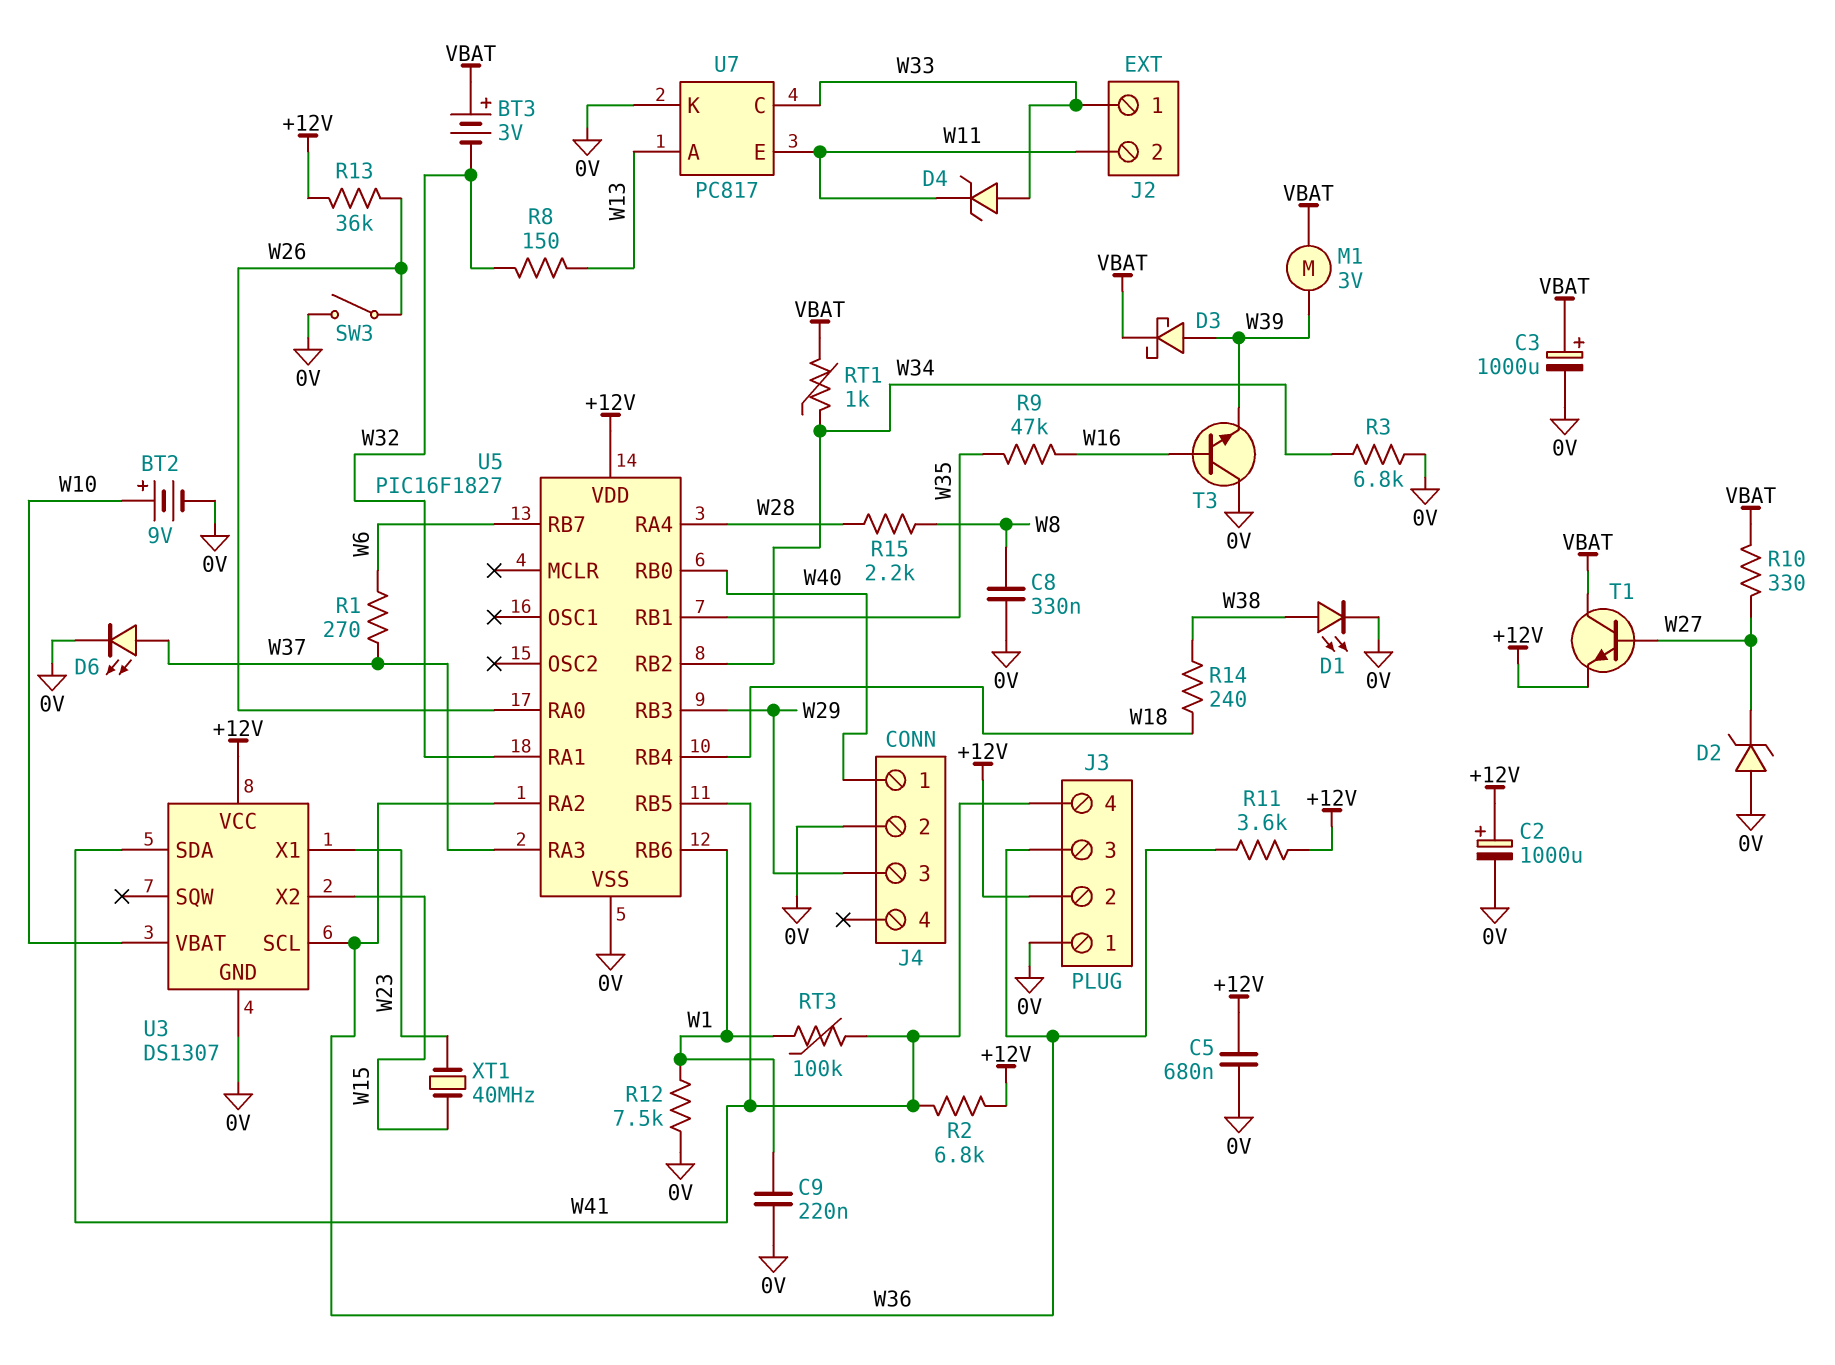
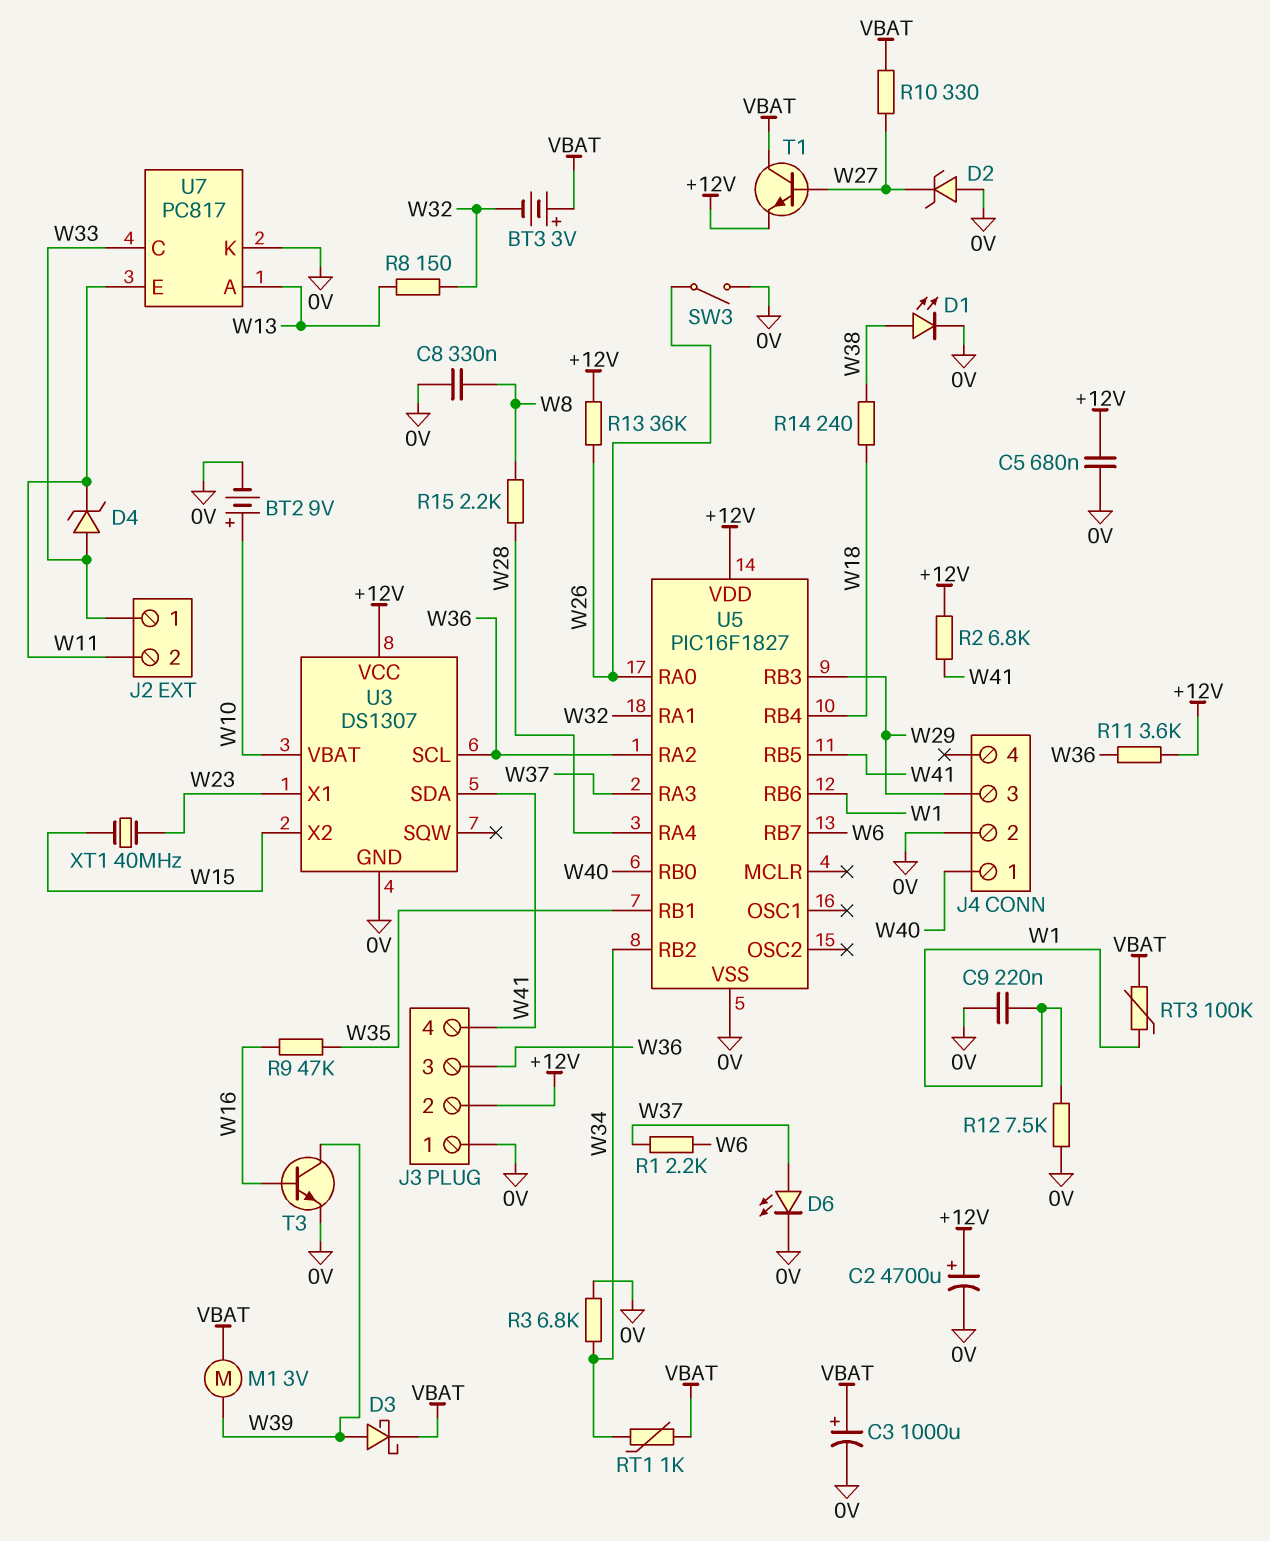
C2: 1000uF (plus +12V, minus 0V) -> 4700uF (plus +12V, minus 0V)
R1: 270 (W6, W37) -> 2.2k (W6, W37)
RT3: 100k (W1, W41) -> 100k (VBAT, W1)
T3: NPN (B W16, C 0V, E W39) -> NPN (B W16, C W39, E 0V)

